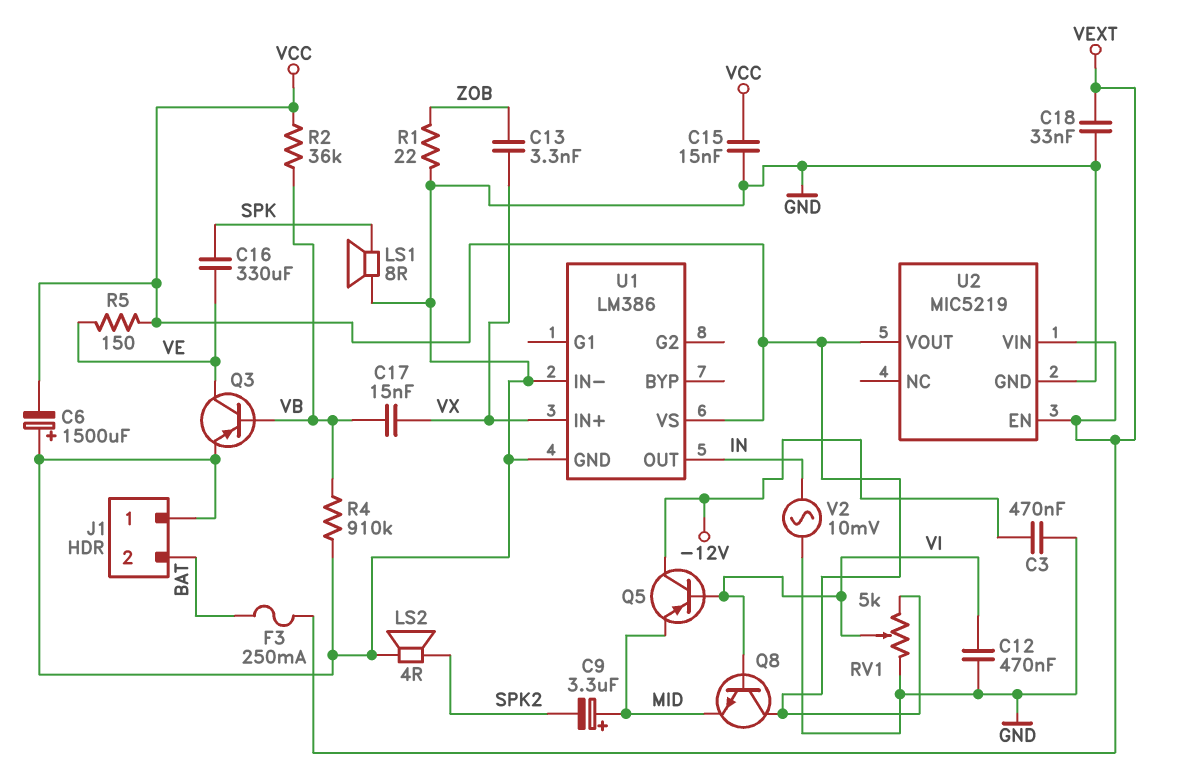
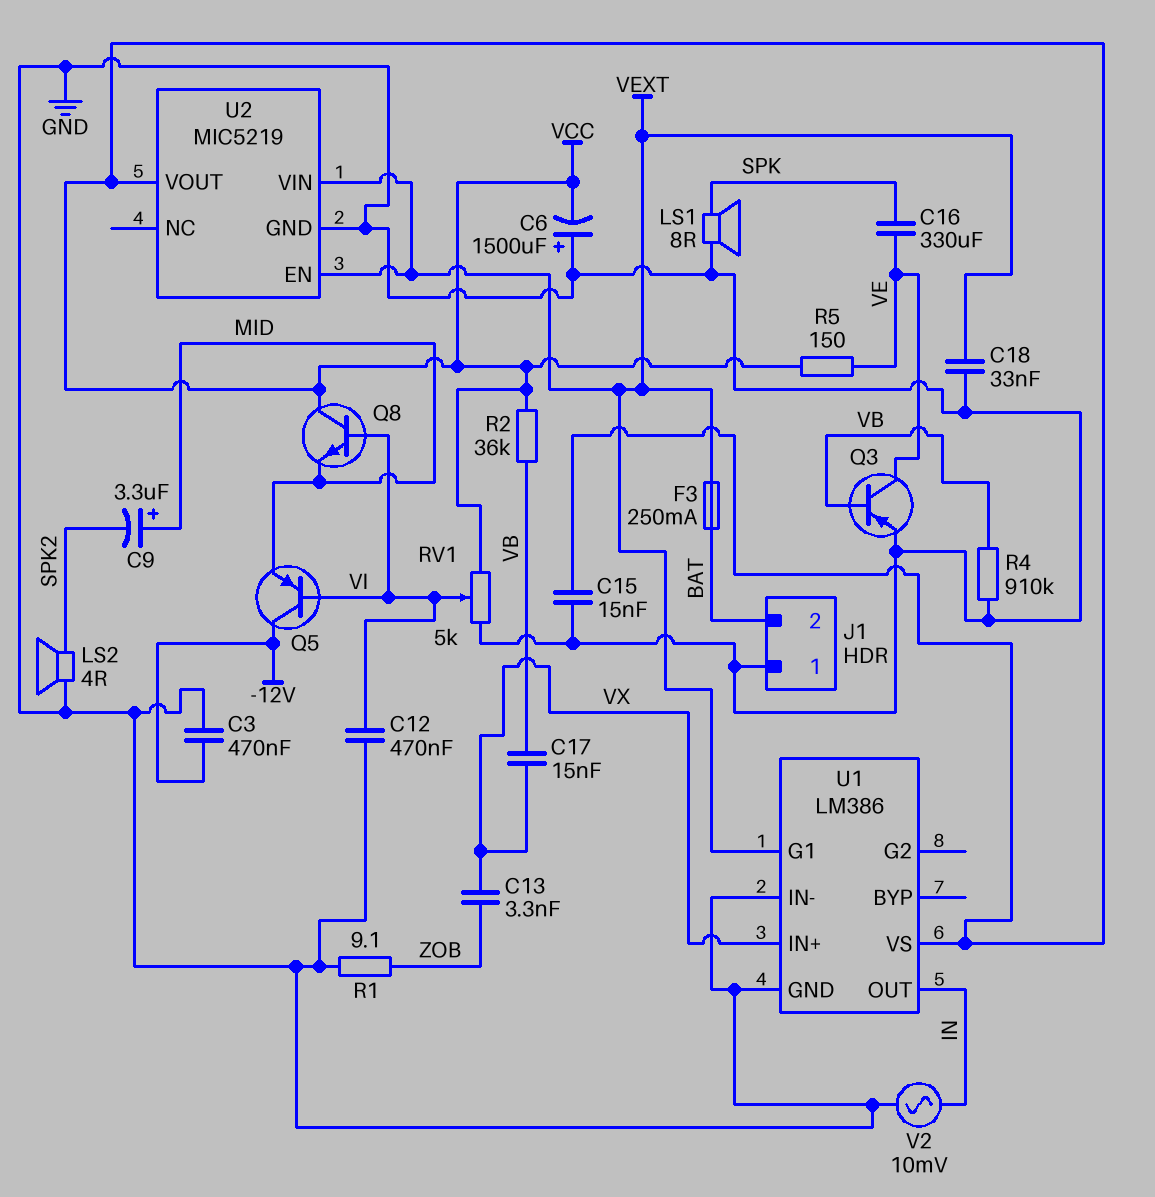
R1: 22 (GND, ZOB) -> 9.1 (GND, ZOB)
U1 pin G1: none -> VEXT

